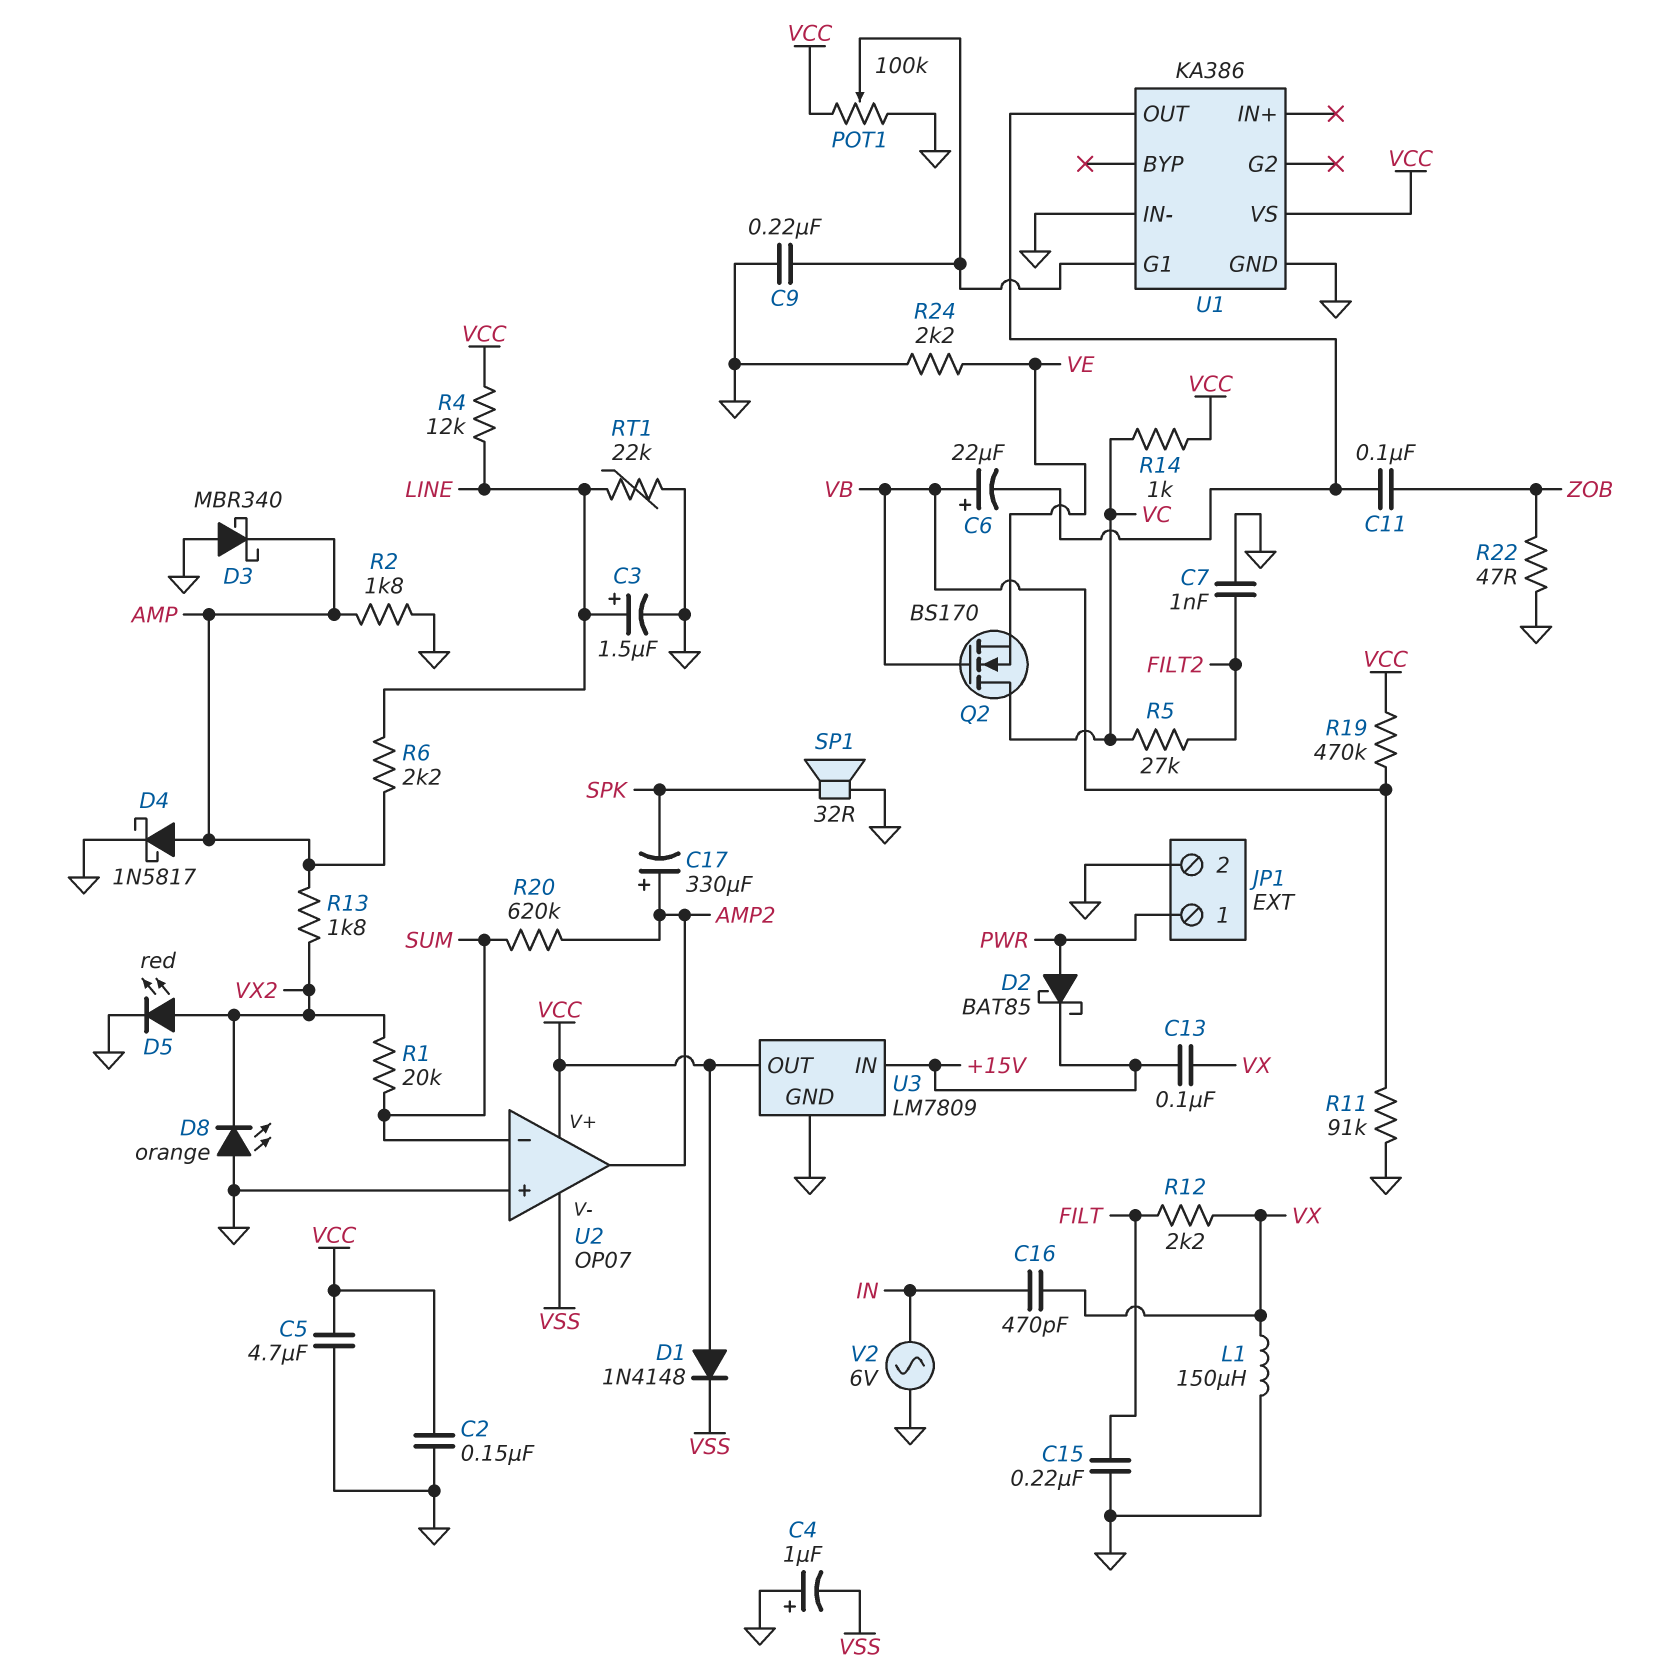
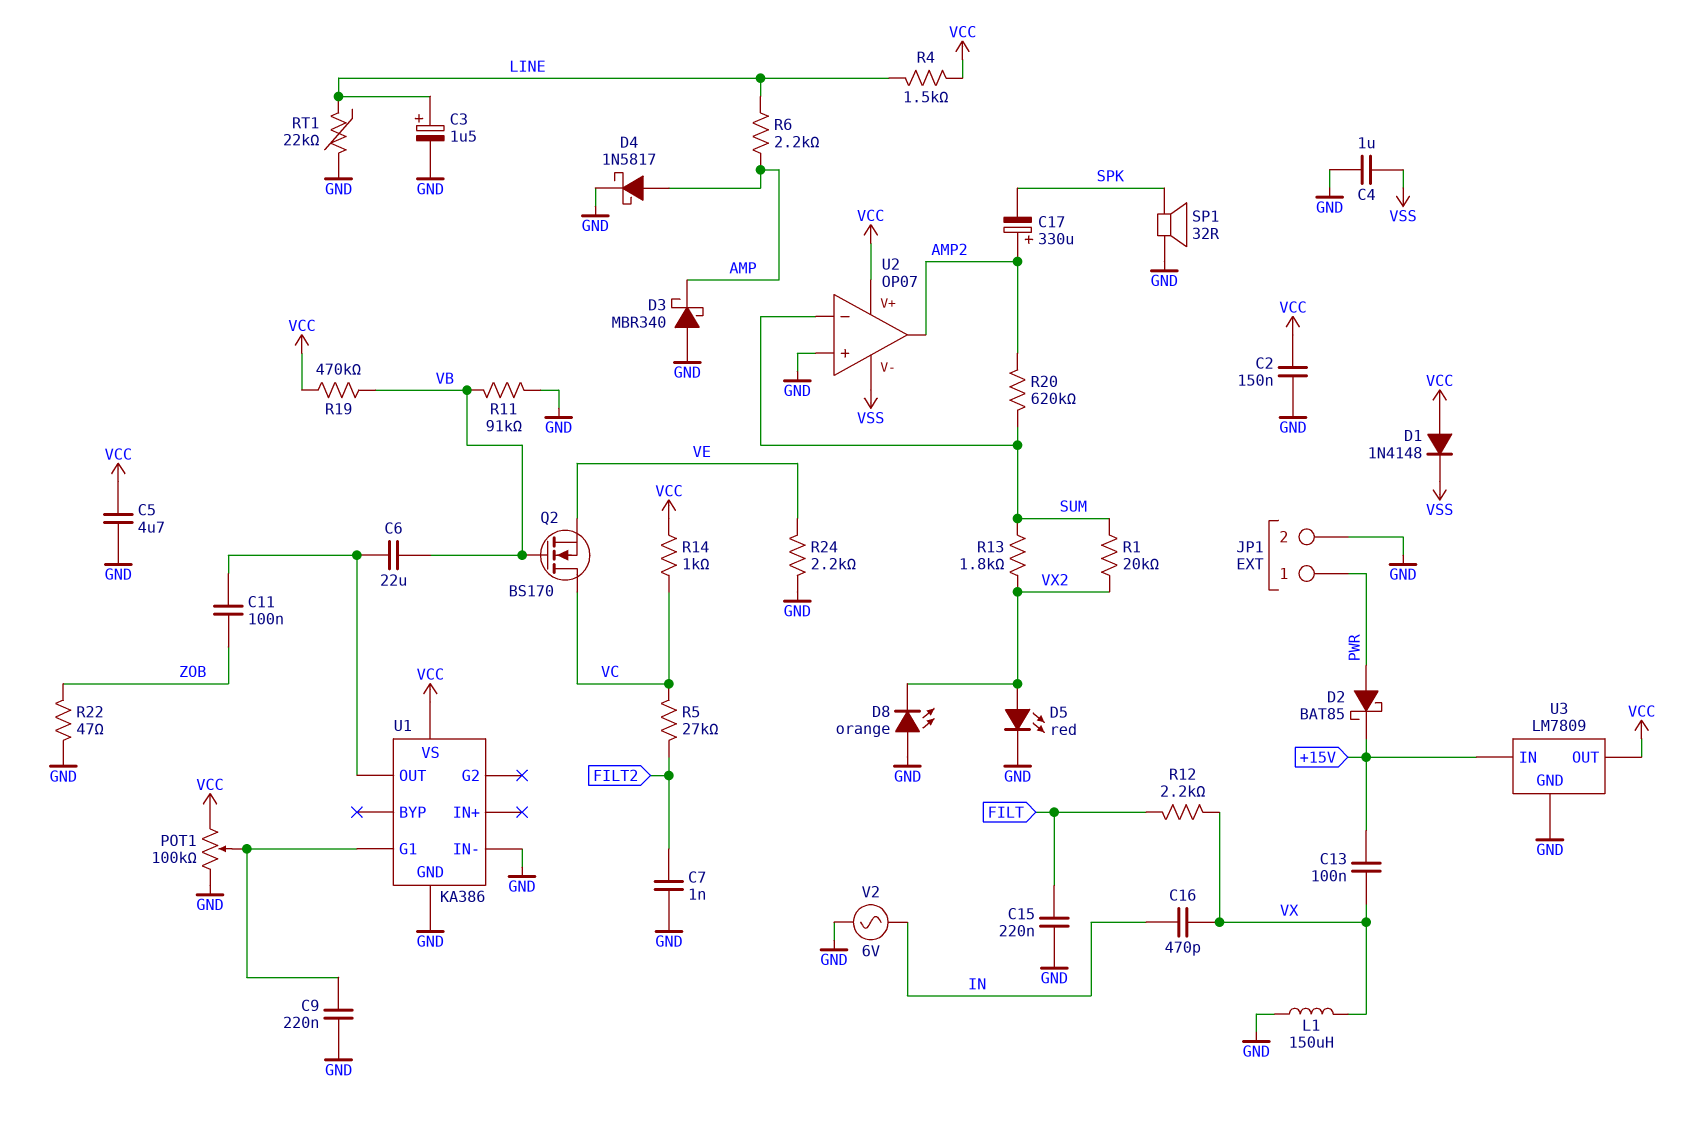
C4: 1uF (plus GND, minus VSS) -> 1uF (GND, VSS)
C6: 22uF (plus VB, minus U1/OUT) -> 22uF (U1/OUT, VB)
R2: 1.8k (AMP, GND) -> none
R4: 12k (LINE, VCC) -> 1.5k (LINE, VCC)
R13: 1.8k (AMP, VX2) -> 1.8k (SUM, VX2)

